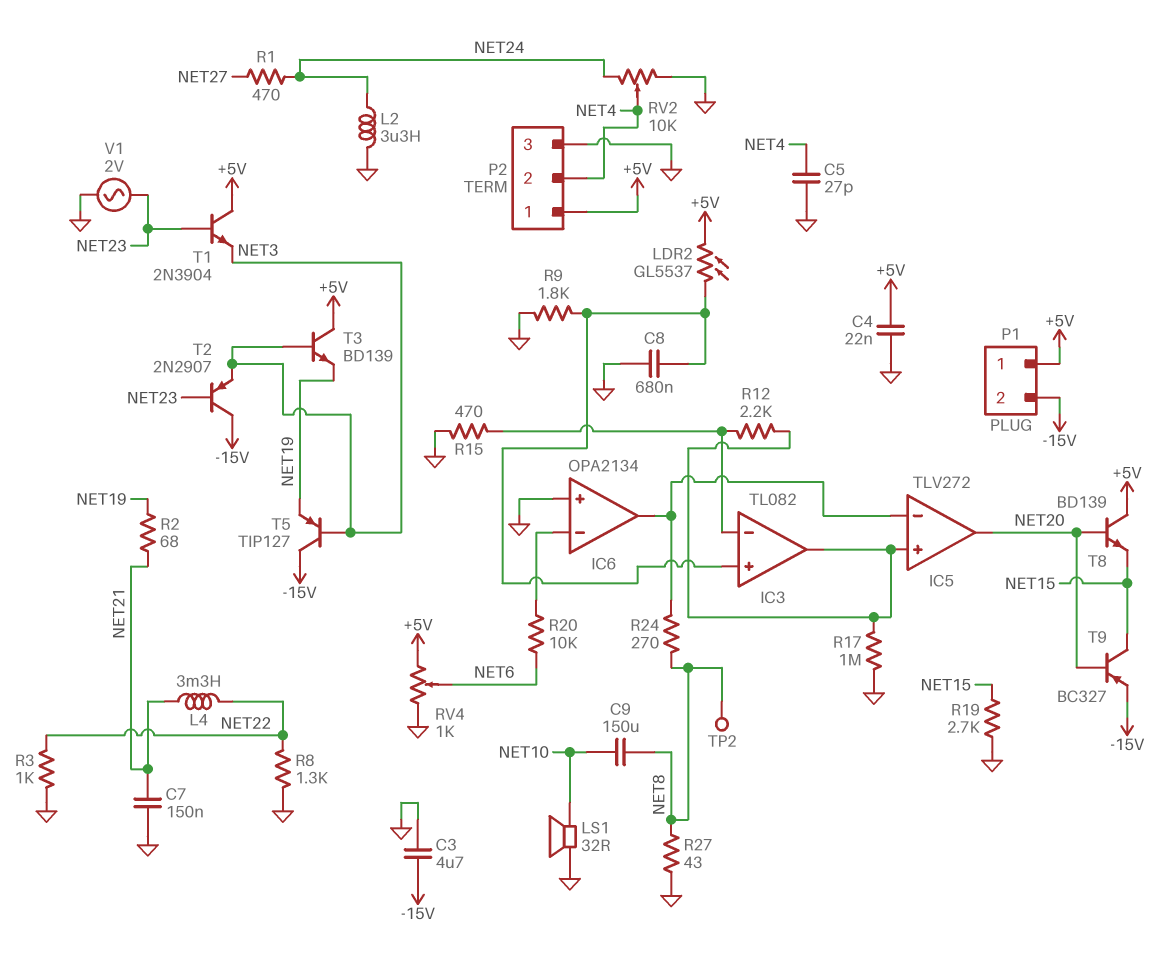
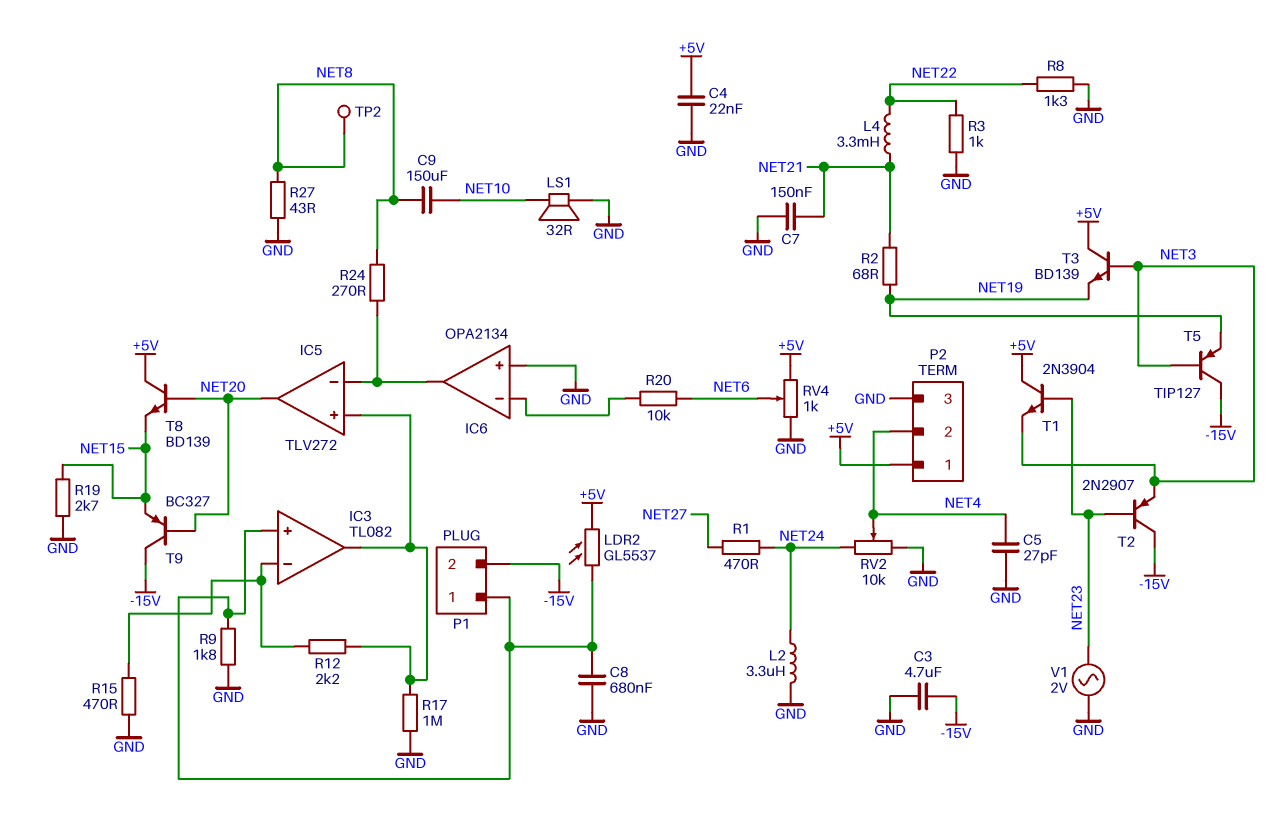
P1 pin 1: +5V -> IC3/in+
T9: PNP BC327 (B NET20, C NET15, E -15V) -> PNP BC327 (B NET20, C -15V, E NET15)

